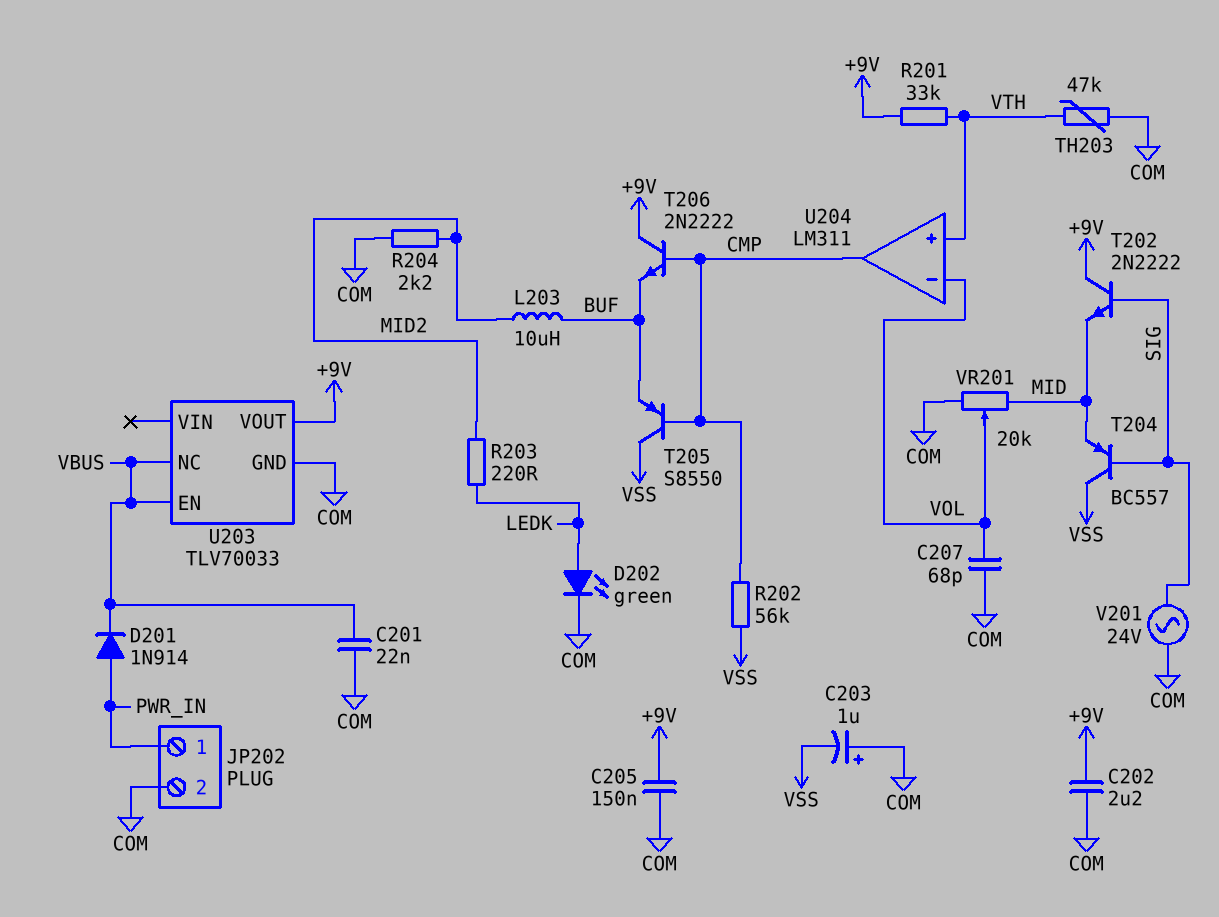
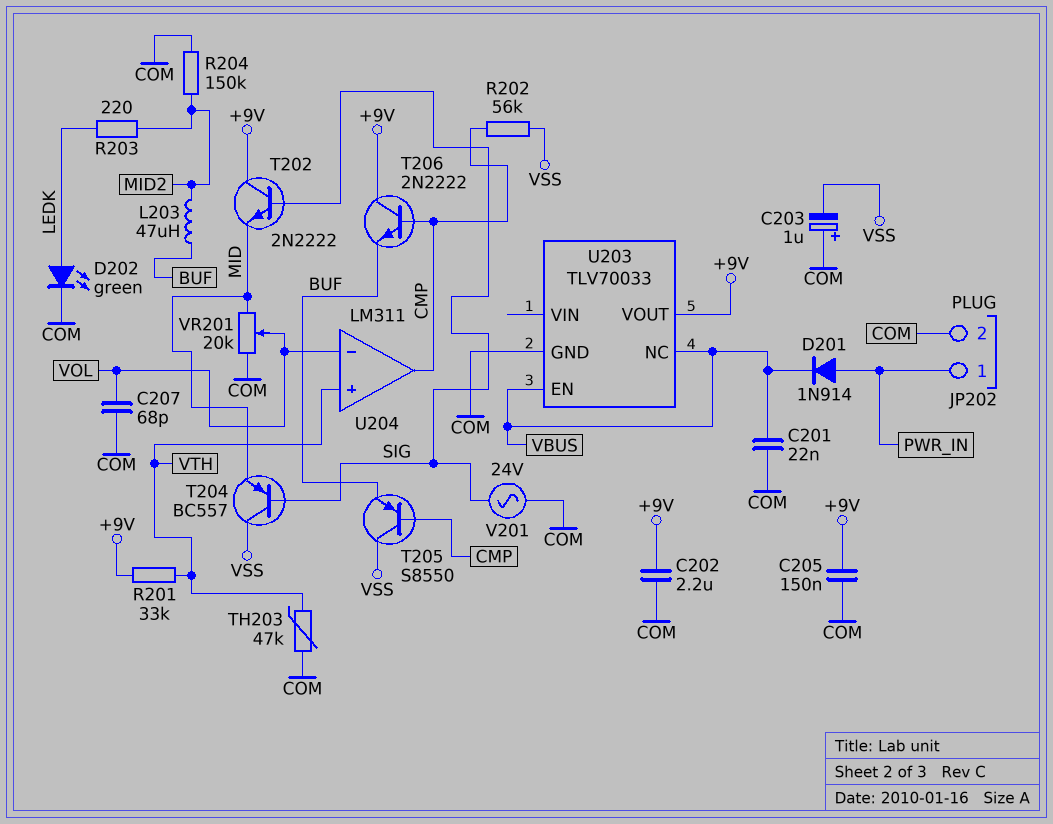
L203: 10uH (BUF, MID2) -> 47uH (BUF, MID2)
R204: 2.2k (COM, MID2) -> 150k (COM, MID2)

